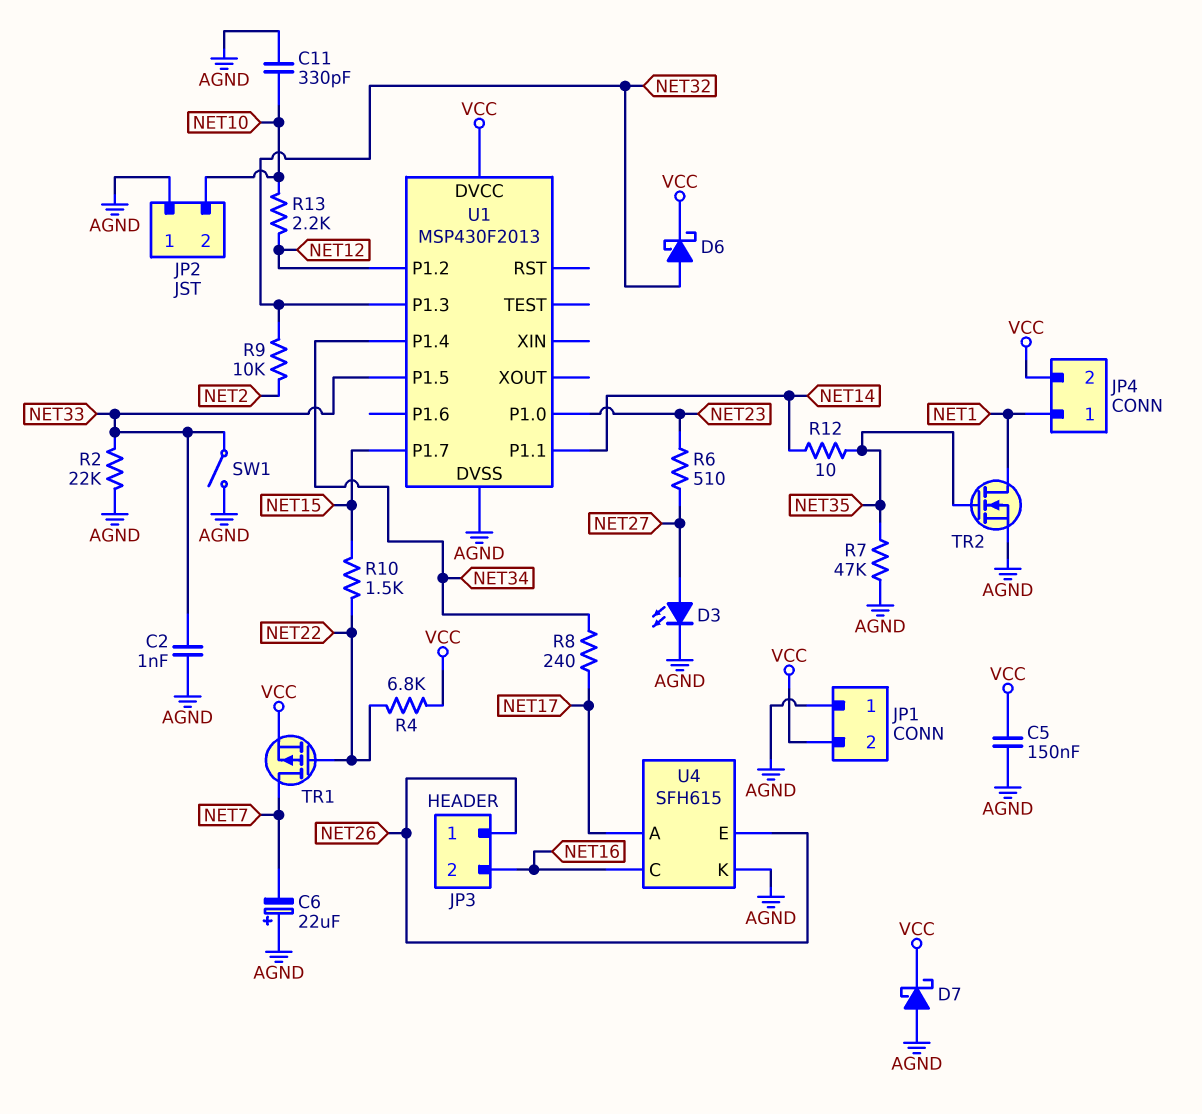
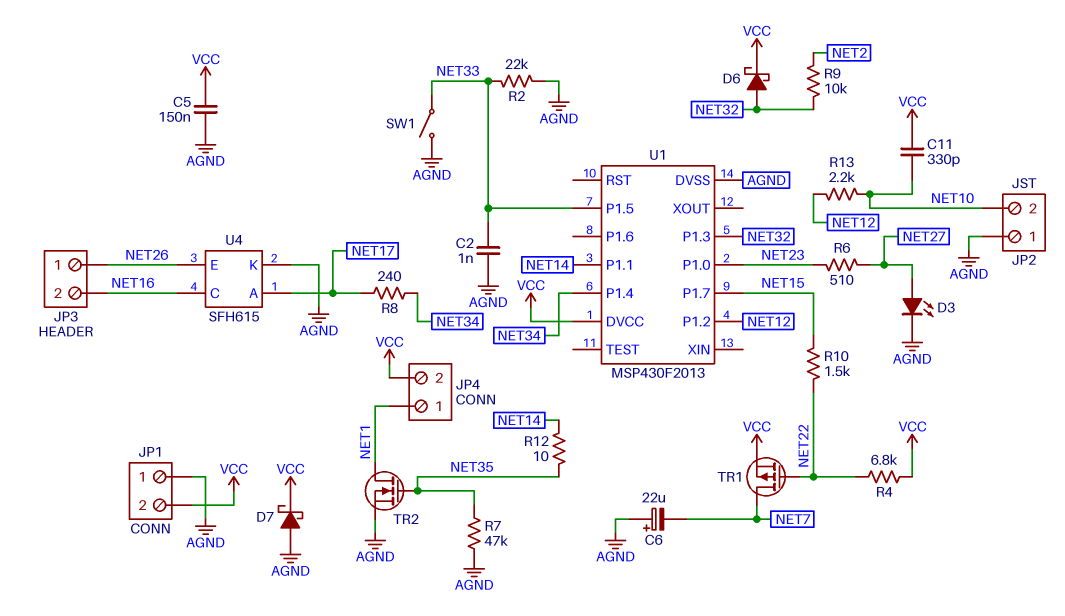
C11: 330pF (AGND, NET10) -> 330pF (NET10, VCC)

